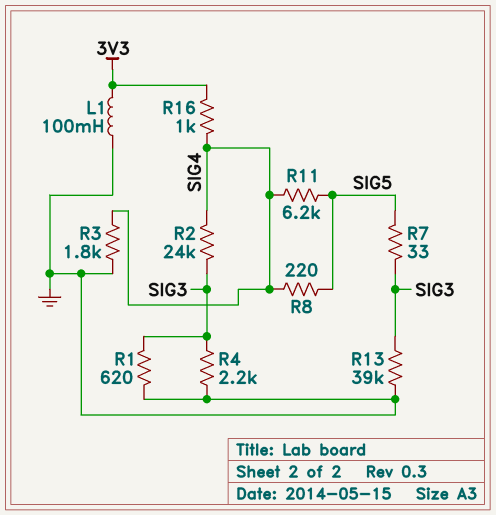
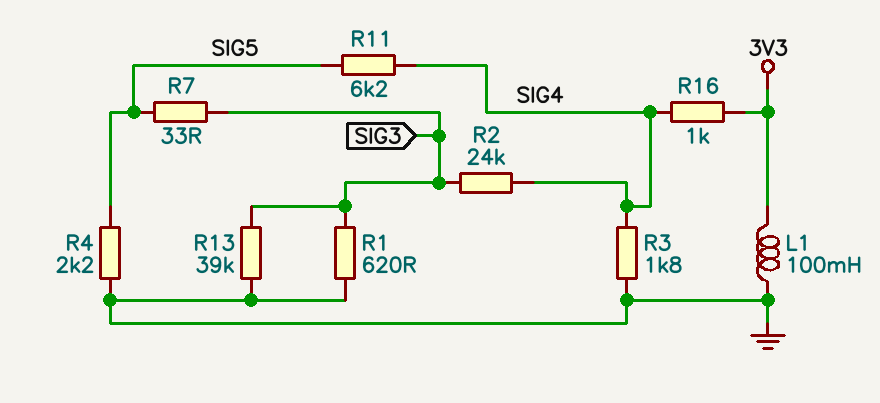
R4: 2.2k (GND, SIG3) -> 2.2k (GND, SIG5)
R8: 220 (SIG4, SIG5) -> none

